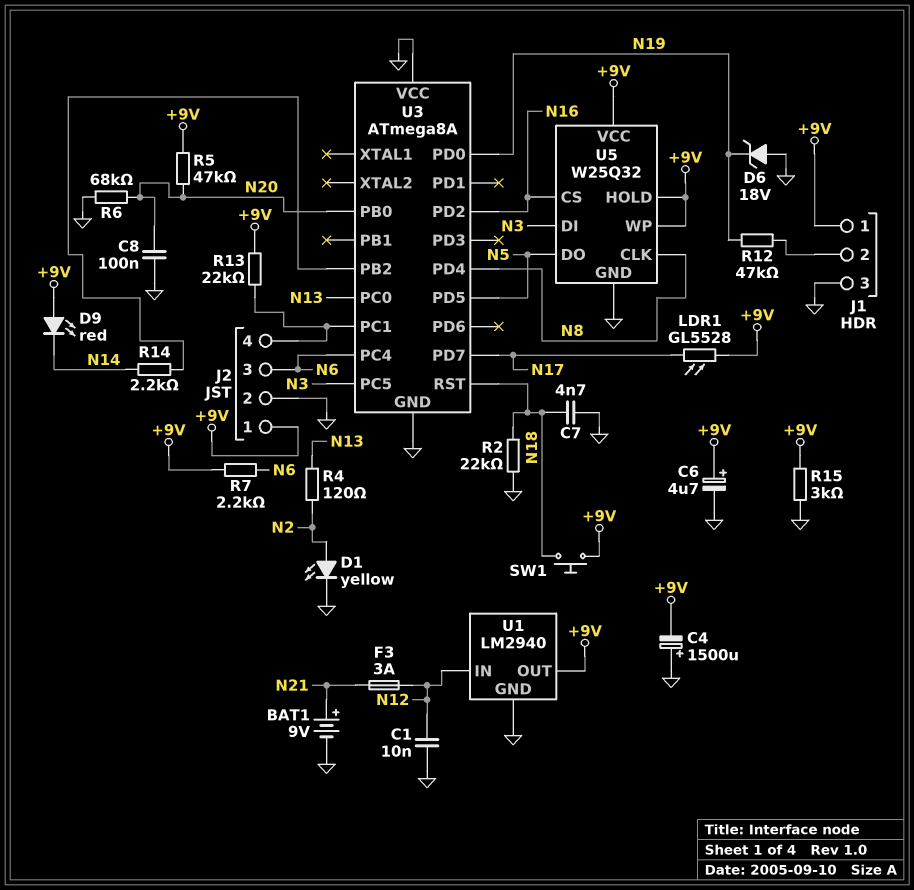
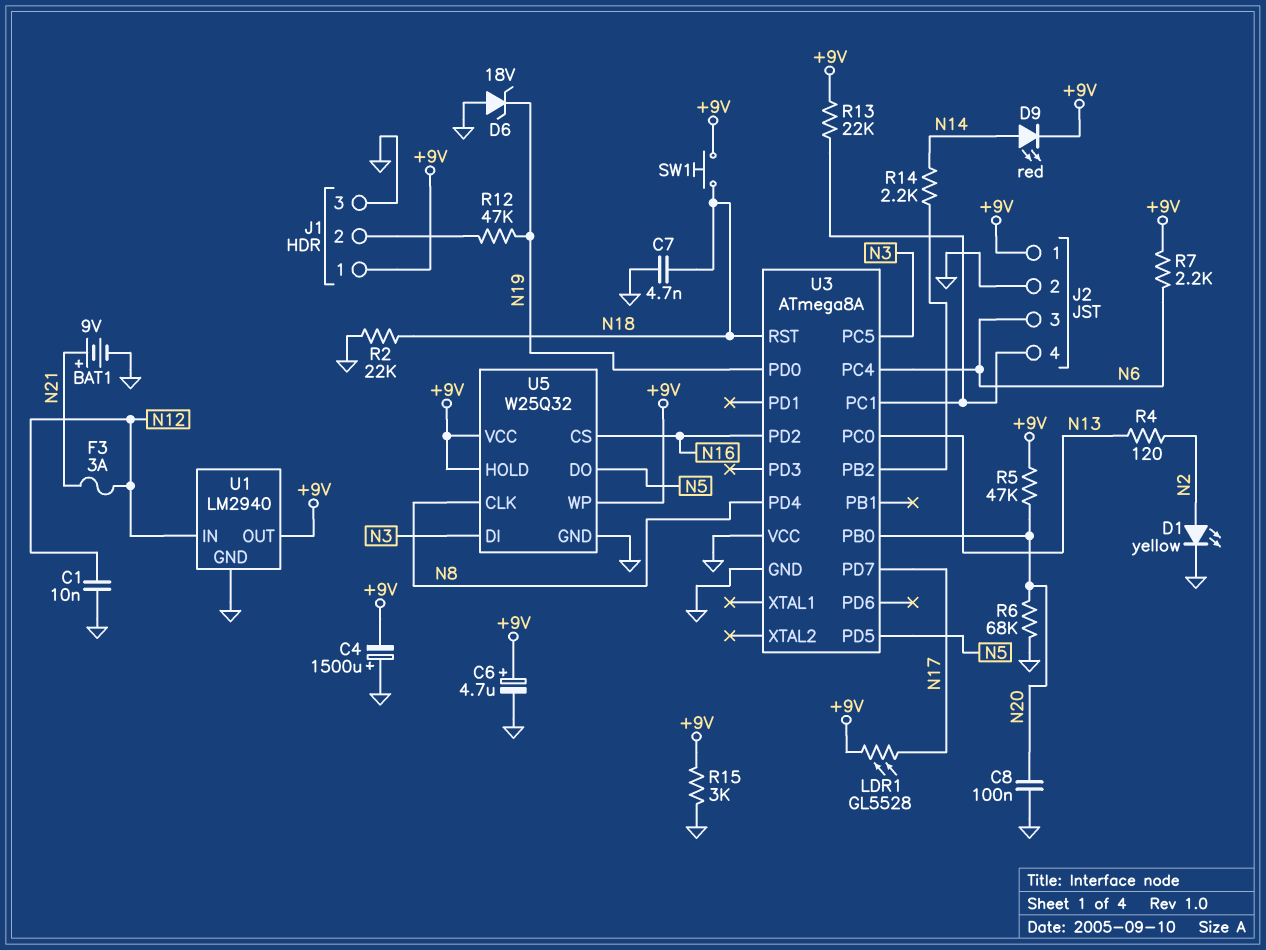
D9: LED red (A +9V, K N14) -> LED red (A N14, K +9V)

